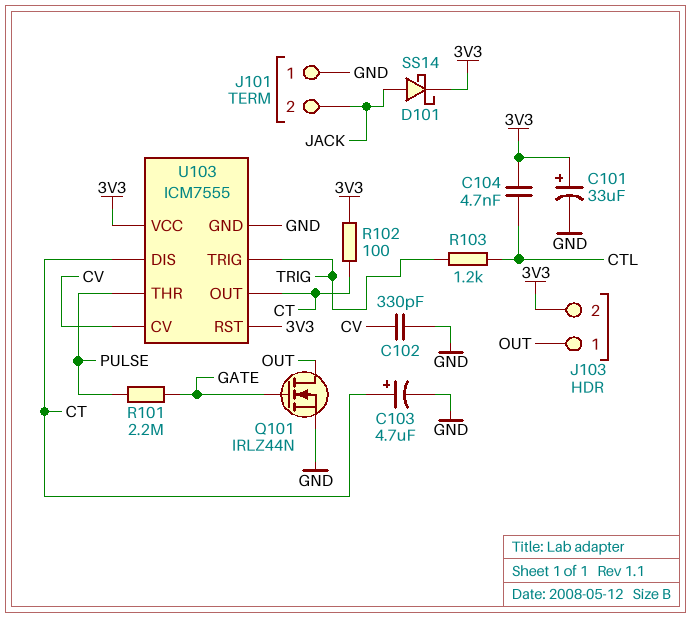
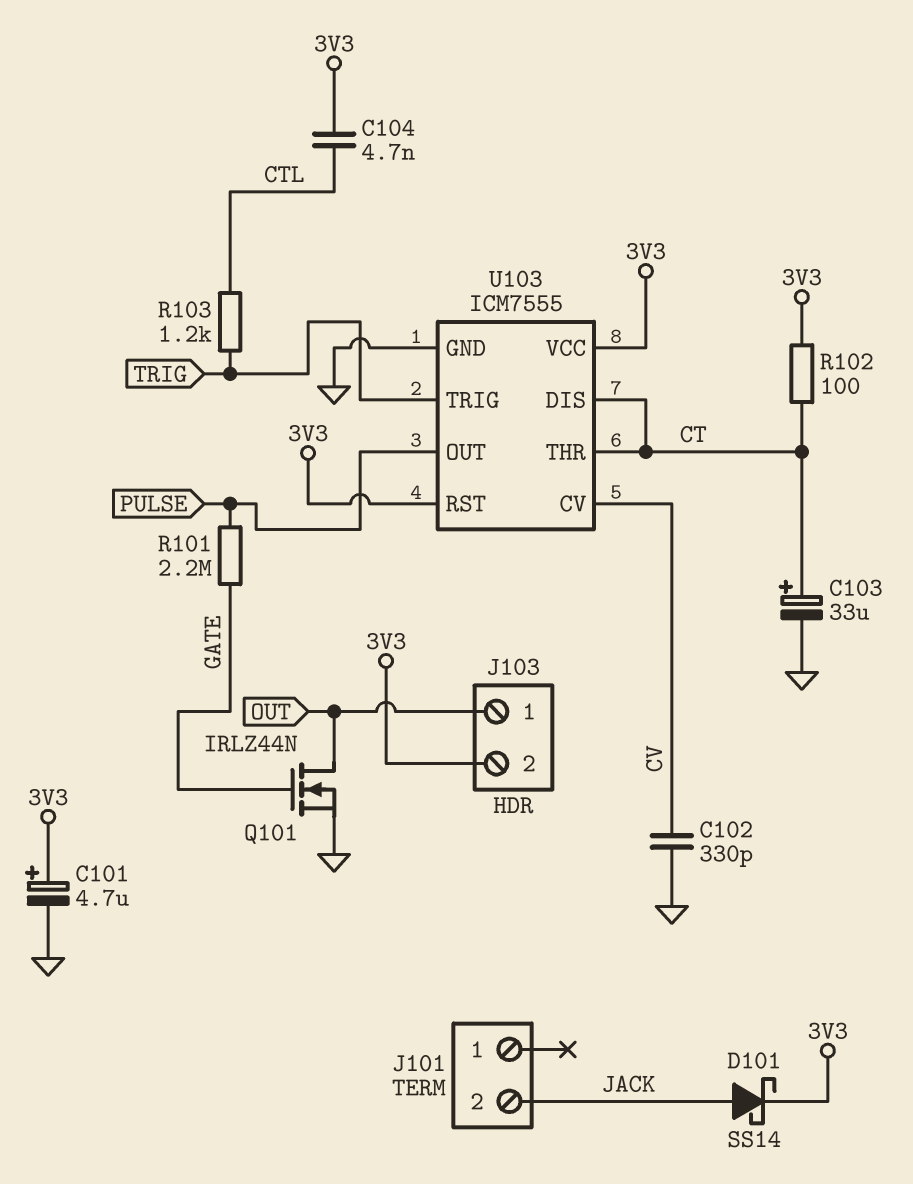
C101: 33uF (plus 3V3, minus GND) -> 4.7uF (plus 3V3, minus GND)
C103: 4.7uF (plus CT, minus GND) -> 33uF (plus CT, minus GND)
J101 pin 1: GND -> none
U103 pin OUT: CT -> PULSE
U103 pin THR: PULSE -> CT

